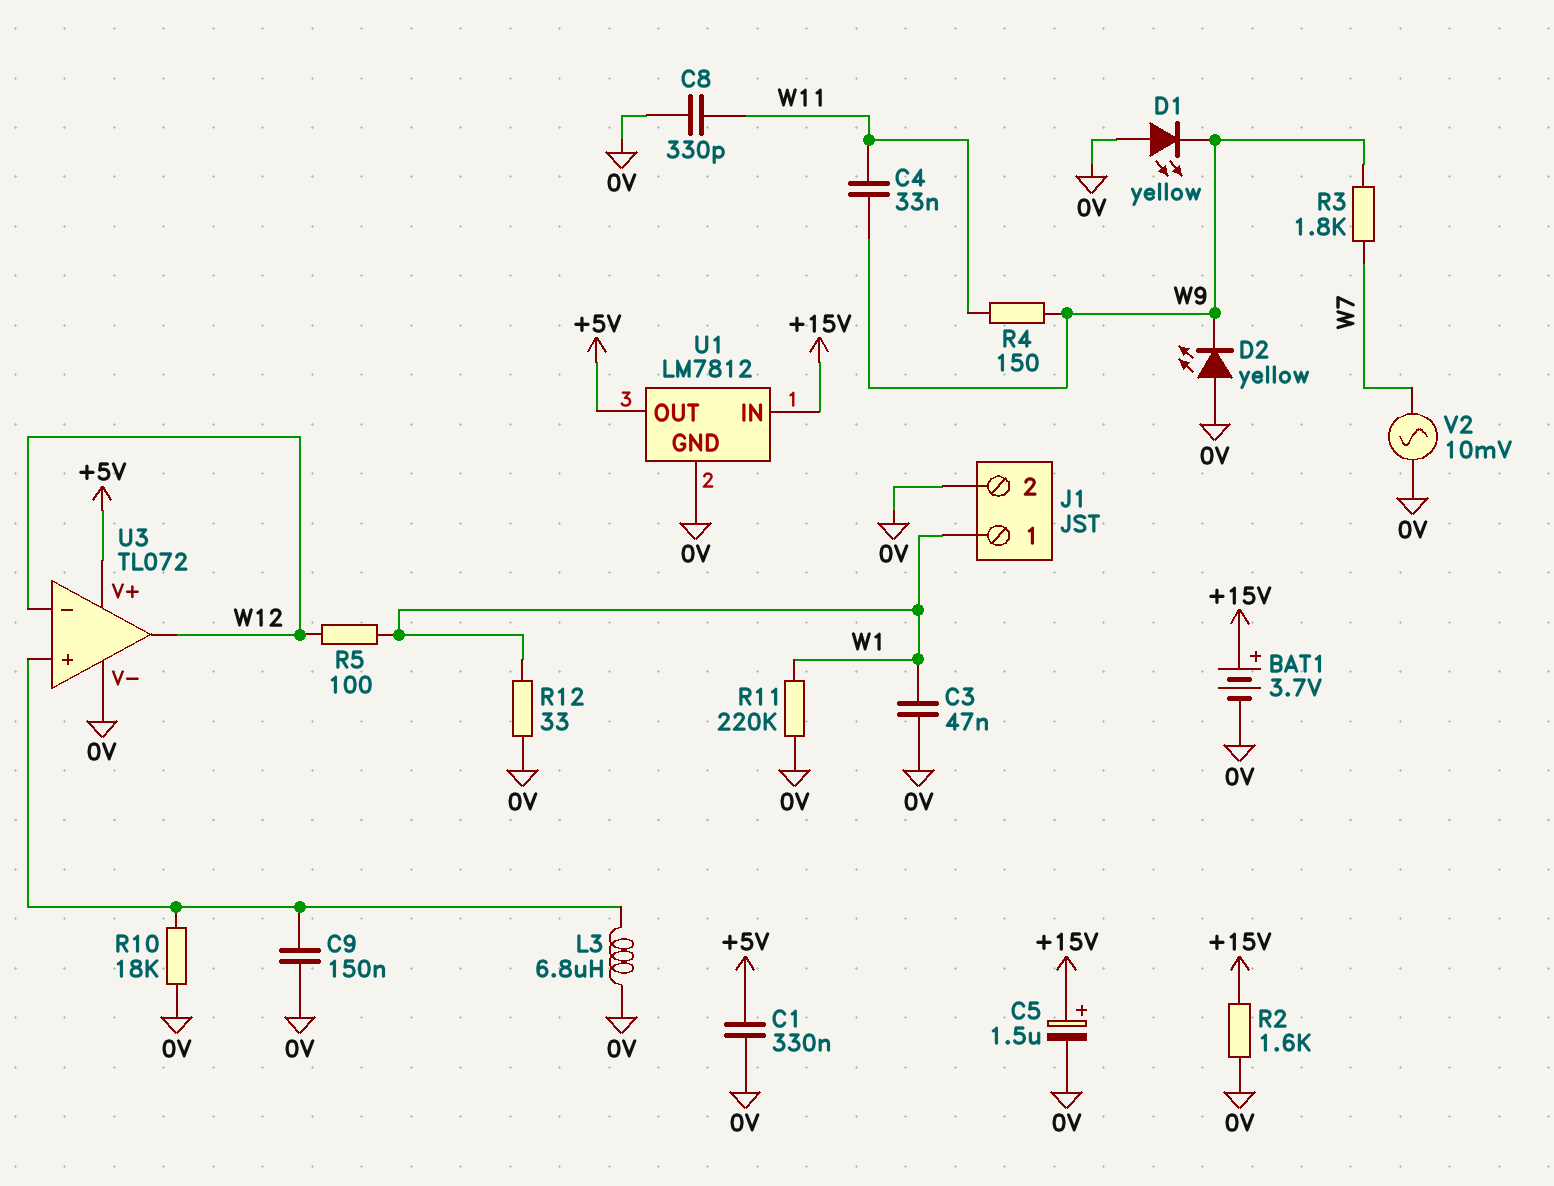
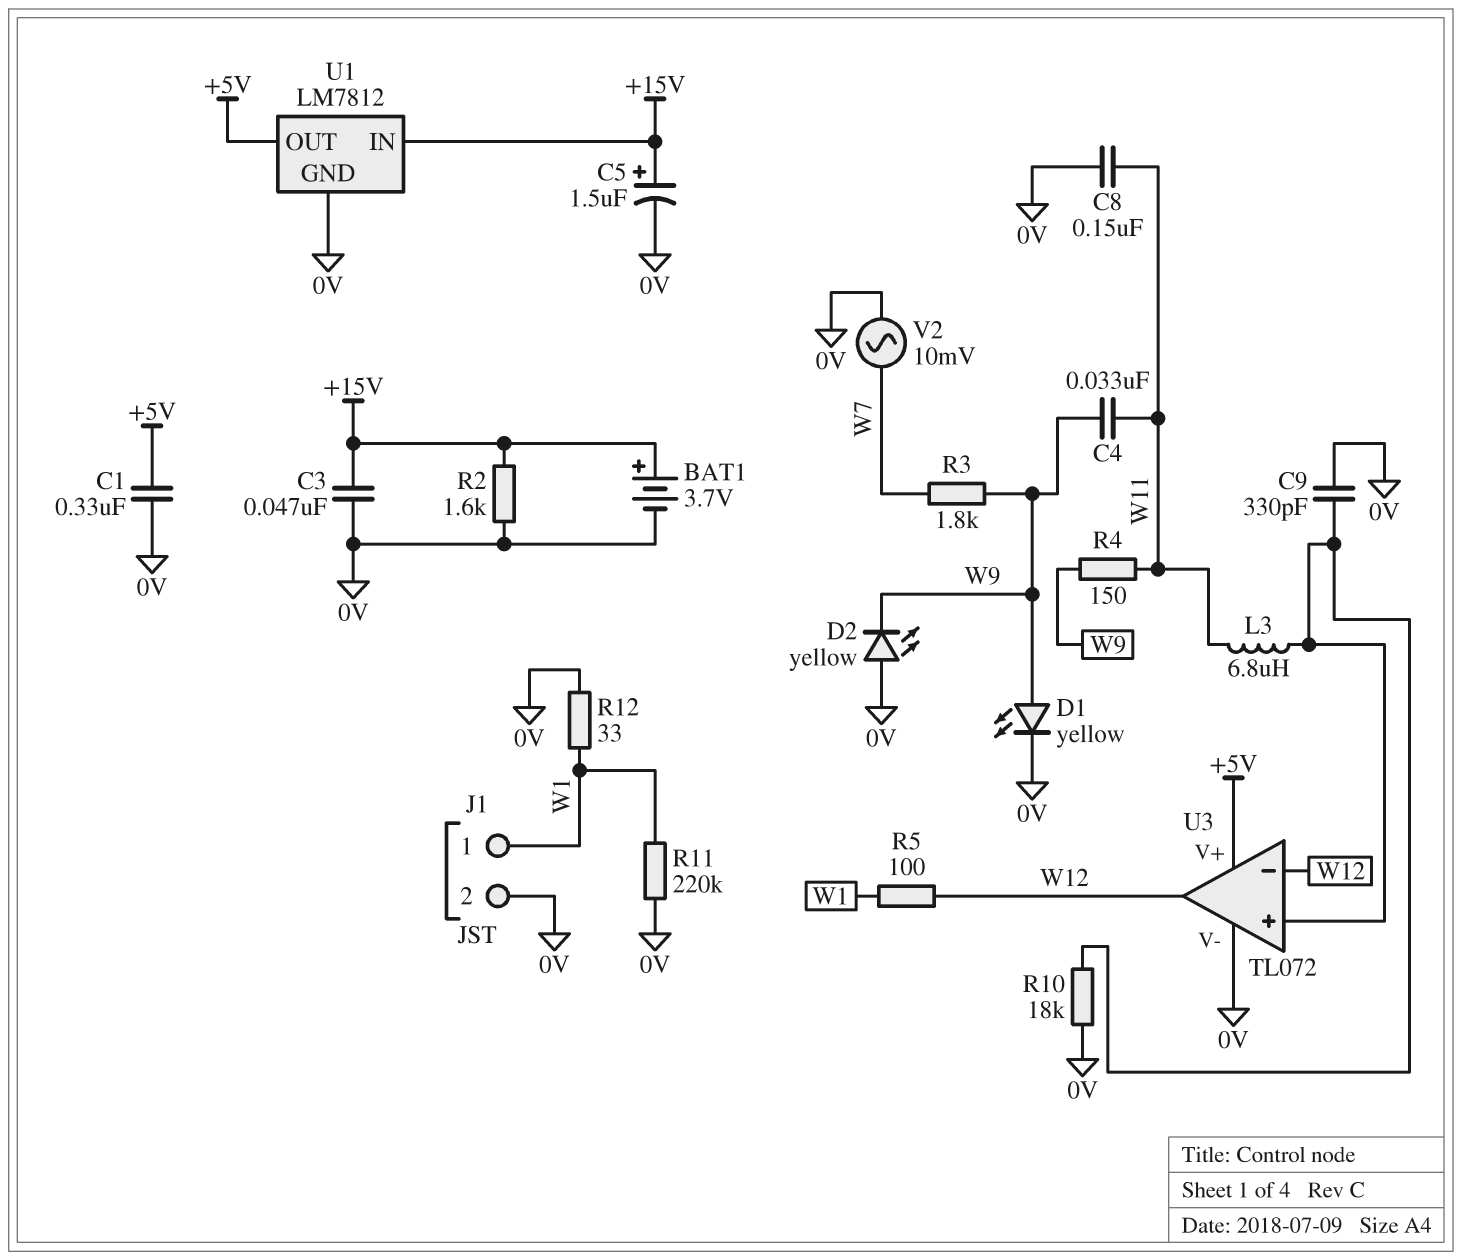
C3: 47nF (0V, W1) -> 47nF (+15V, 0V)
C8: 330pF (0V, W11) -> 150nF (0V, W11)
C9: 150nF (0V, U3/in+) -> 330pF (0V, U3/in+)
D1: LED yellow (A 0V, K W9) -> LED yellow (A W9, K 0V)
L3: 6.8uH (0V, U3/in+) -> 6.8uH (U3/in+, W11)

